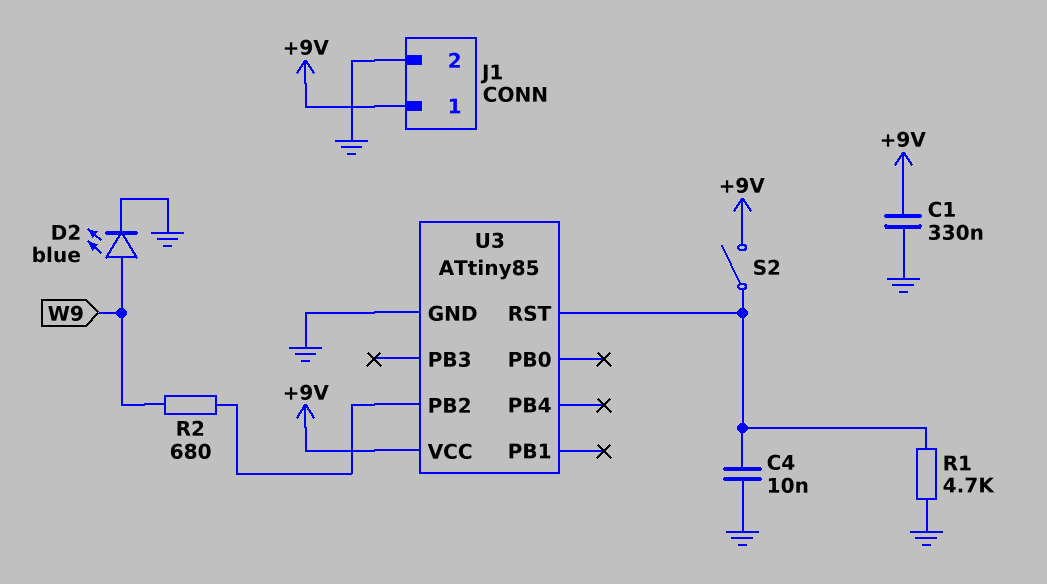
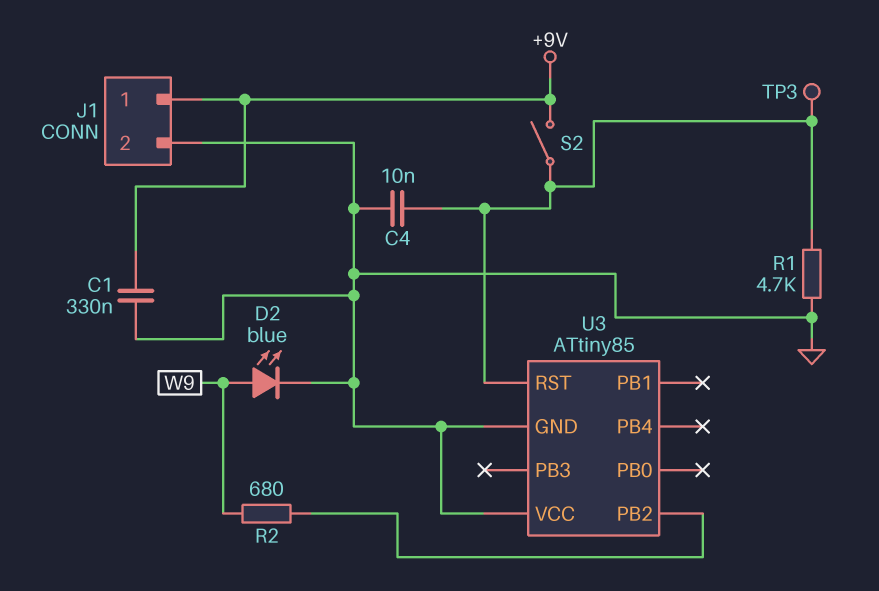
TP3: none -> test point (U3/RST)
U3 pin VCC: +9V -> GND

